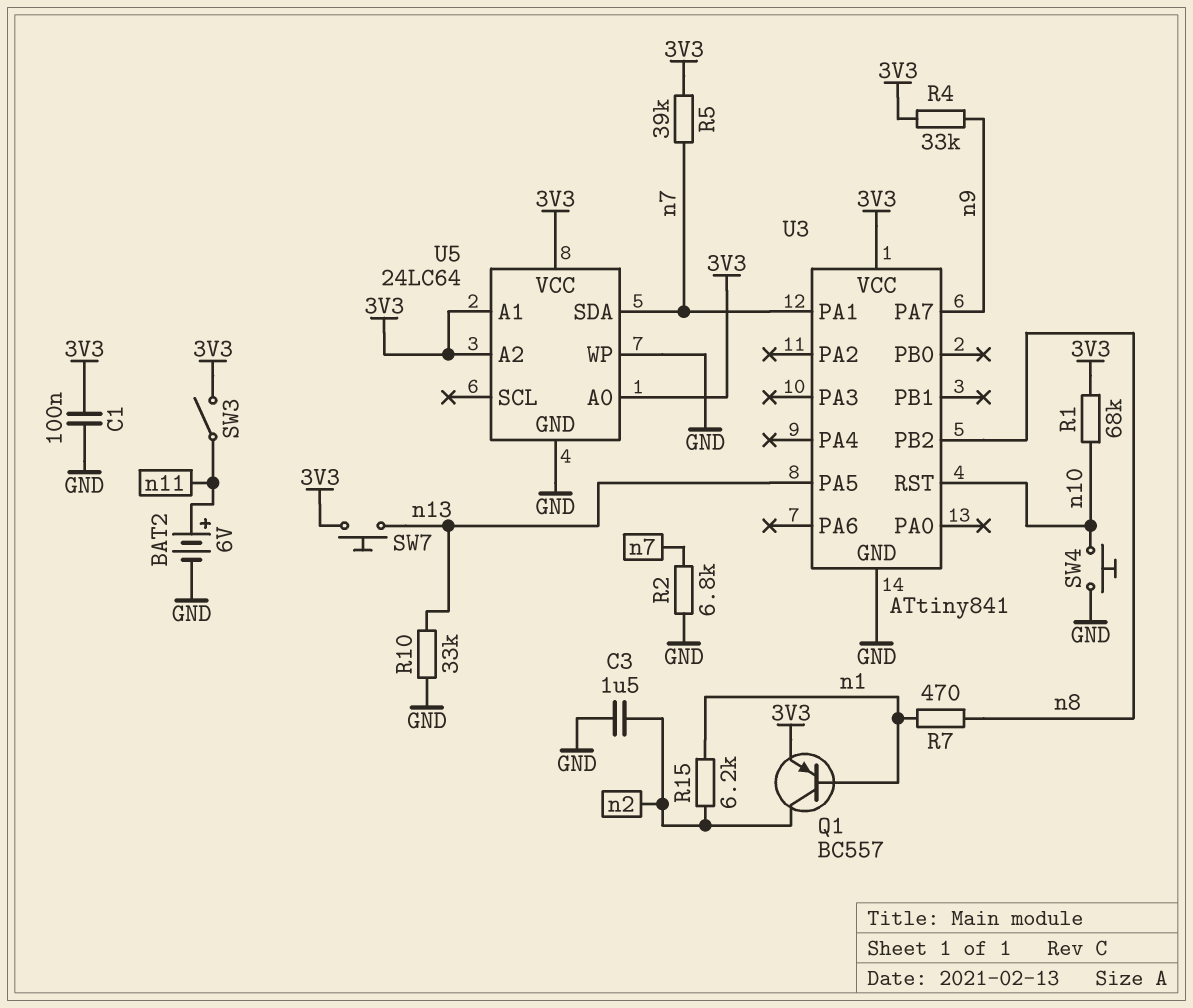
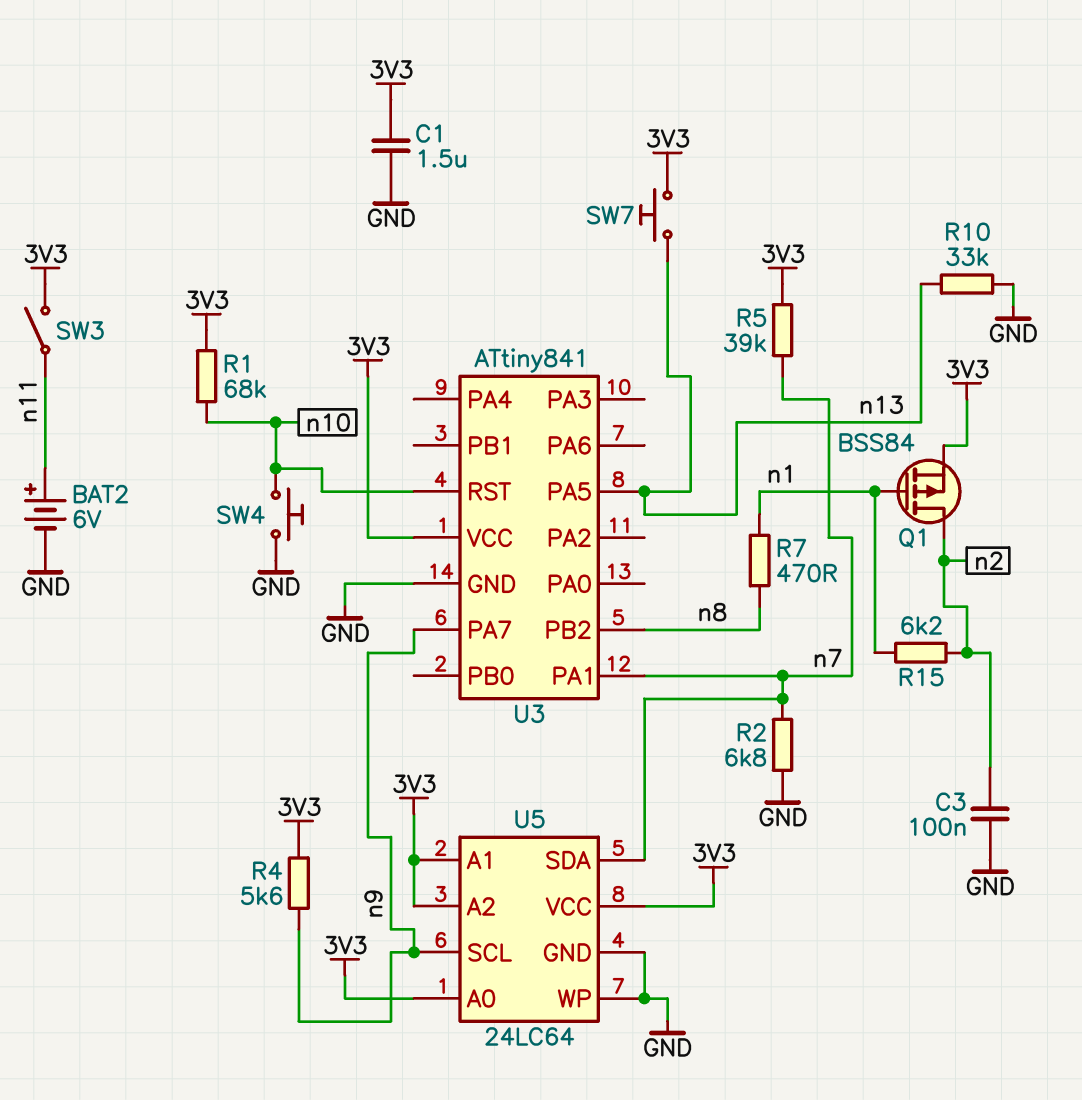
C1: 100nF (3V3, GND) -> 1.5uF (3V3, GND)
C3: 1.5uF (GND, n2) -> 100nF (GND, n2)
Q1: PNP BC557 (B n1, C n2, E 3V3) -> PMOS BSS84 (G n1, D n2, S 3V3)
R4: 33k (3V3, n9) -> 5.6k (3V3, n9)
U5 pin SCL: none -> n9

